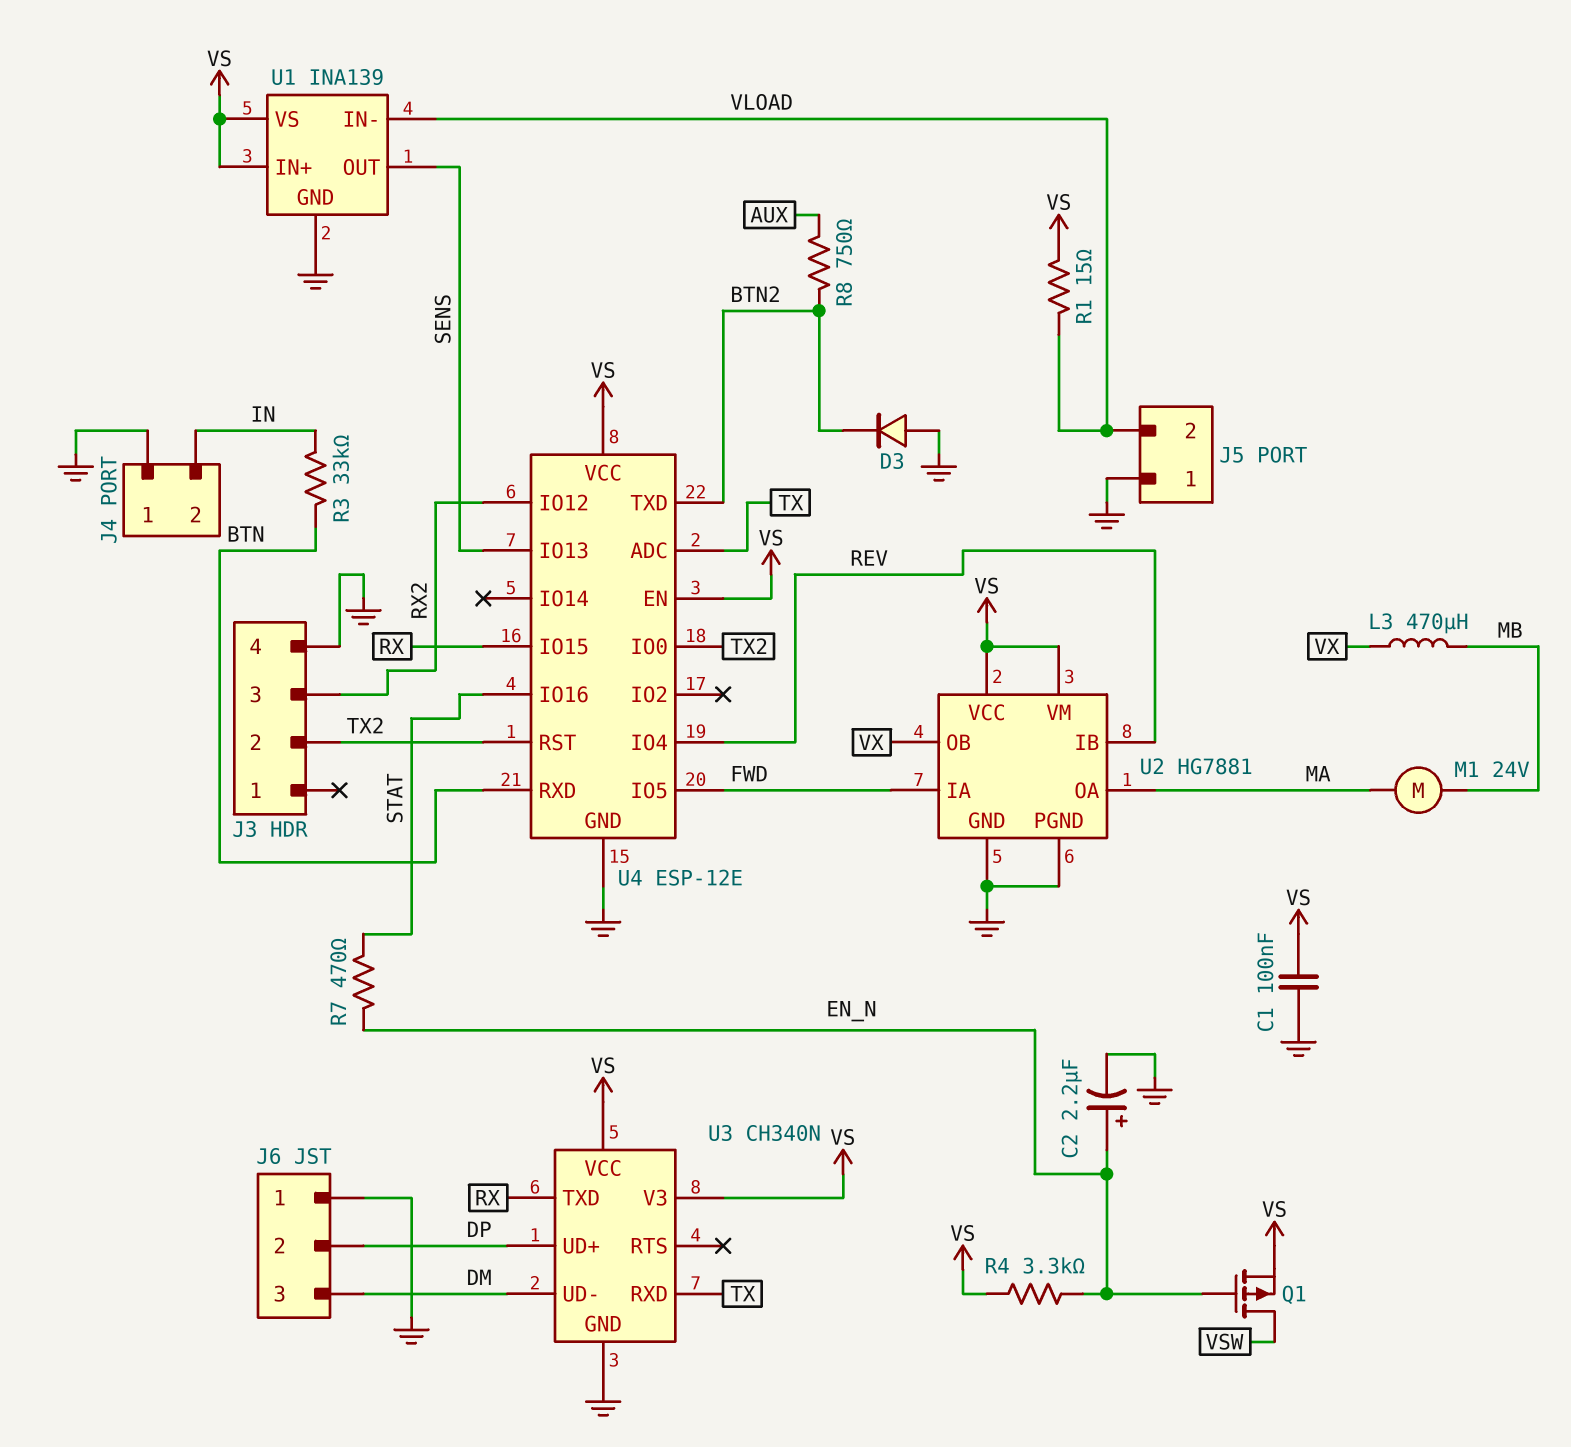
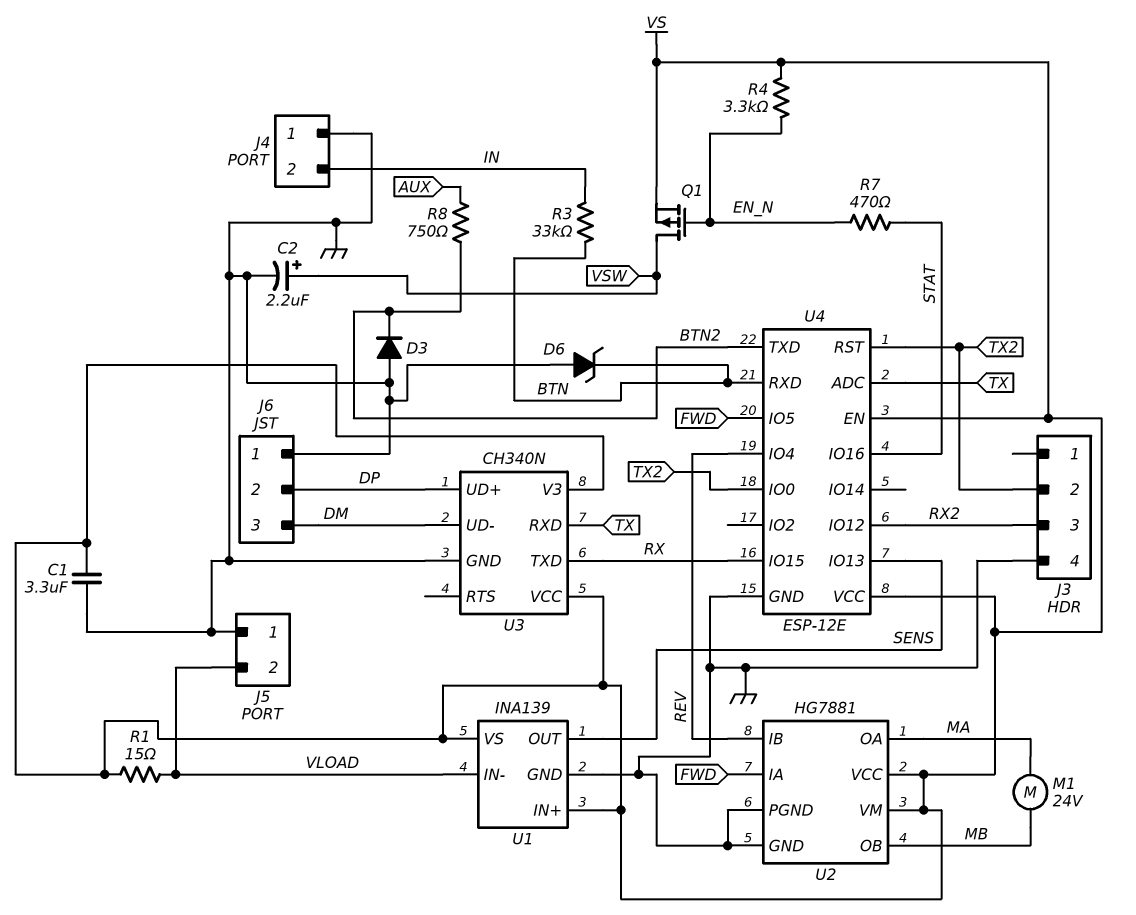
C1: 100nF (GND, VS) -> 3.3uF (GND, VS)
C2: 2.2uF (plus EN_N, minus GND) -> 2.2uF (plus VSW, minus GND)
D6: none -> zener (A GND, K BTN)
L3: 470uH (MB, VX) -> none
U2 pin OB: VX -> MB

